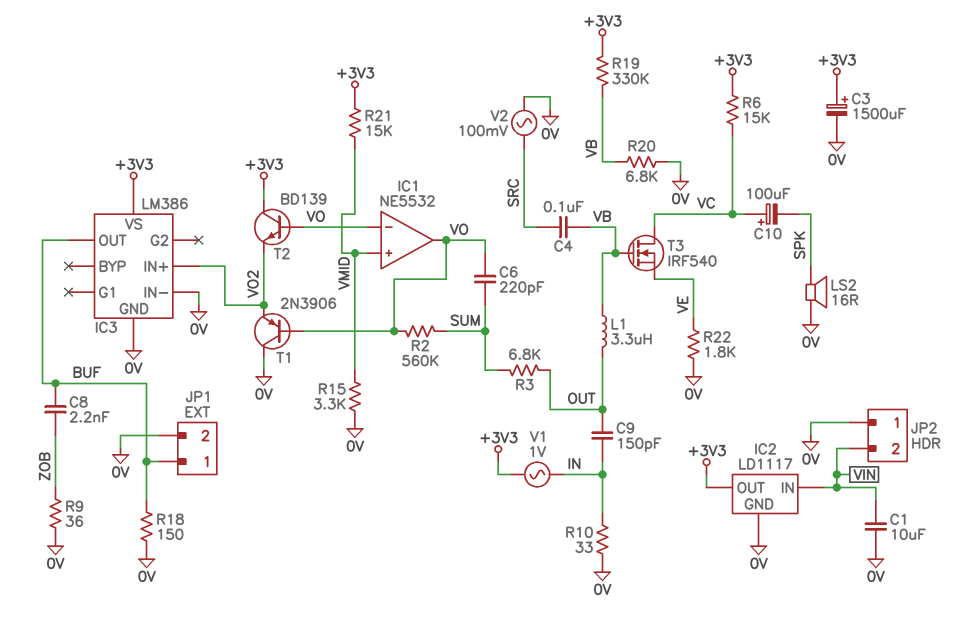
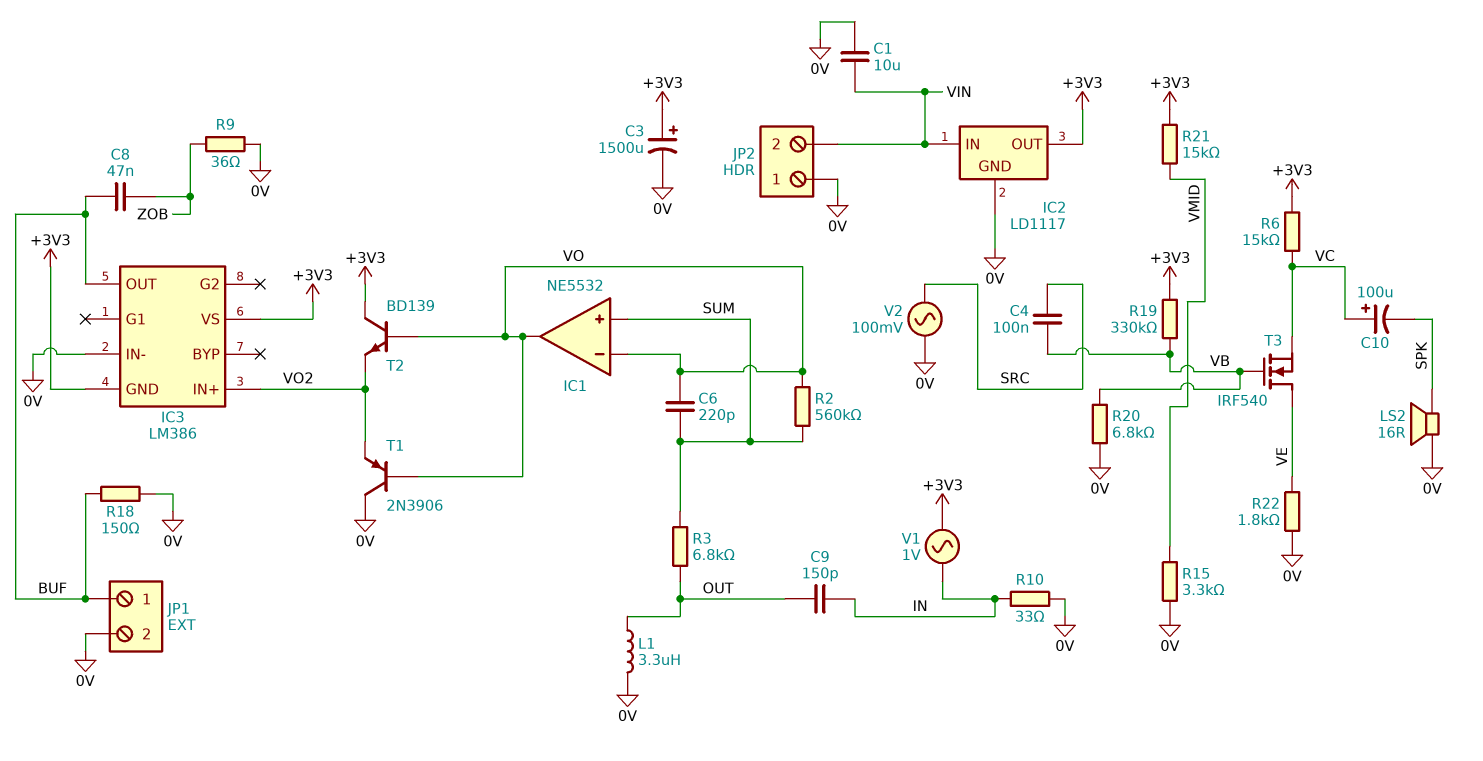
C8: 2.2nF (BUF, ZOB) -> 47nF (BUF, ZOB)
IC1 pin in+: VMID -> SUM
IC3 pin GND: 0V -> +3V3
L1: 3.3uH (OUT, VB) -> 3.3uH (0V, OUT)
T3: NMOS IRF540 (G VB, D VC, S VE) -> NMOS IRF540 (G VB, D VE, S VC)

